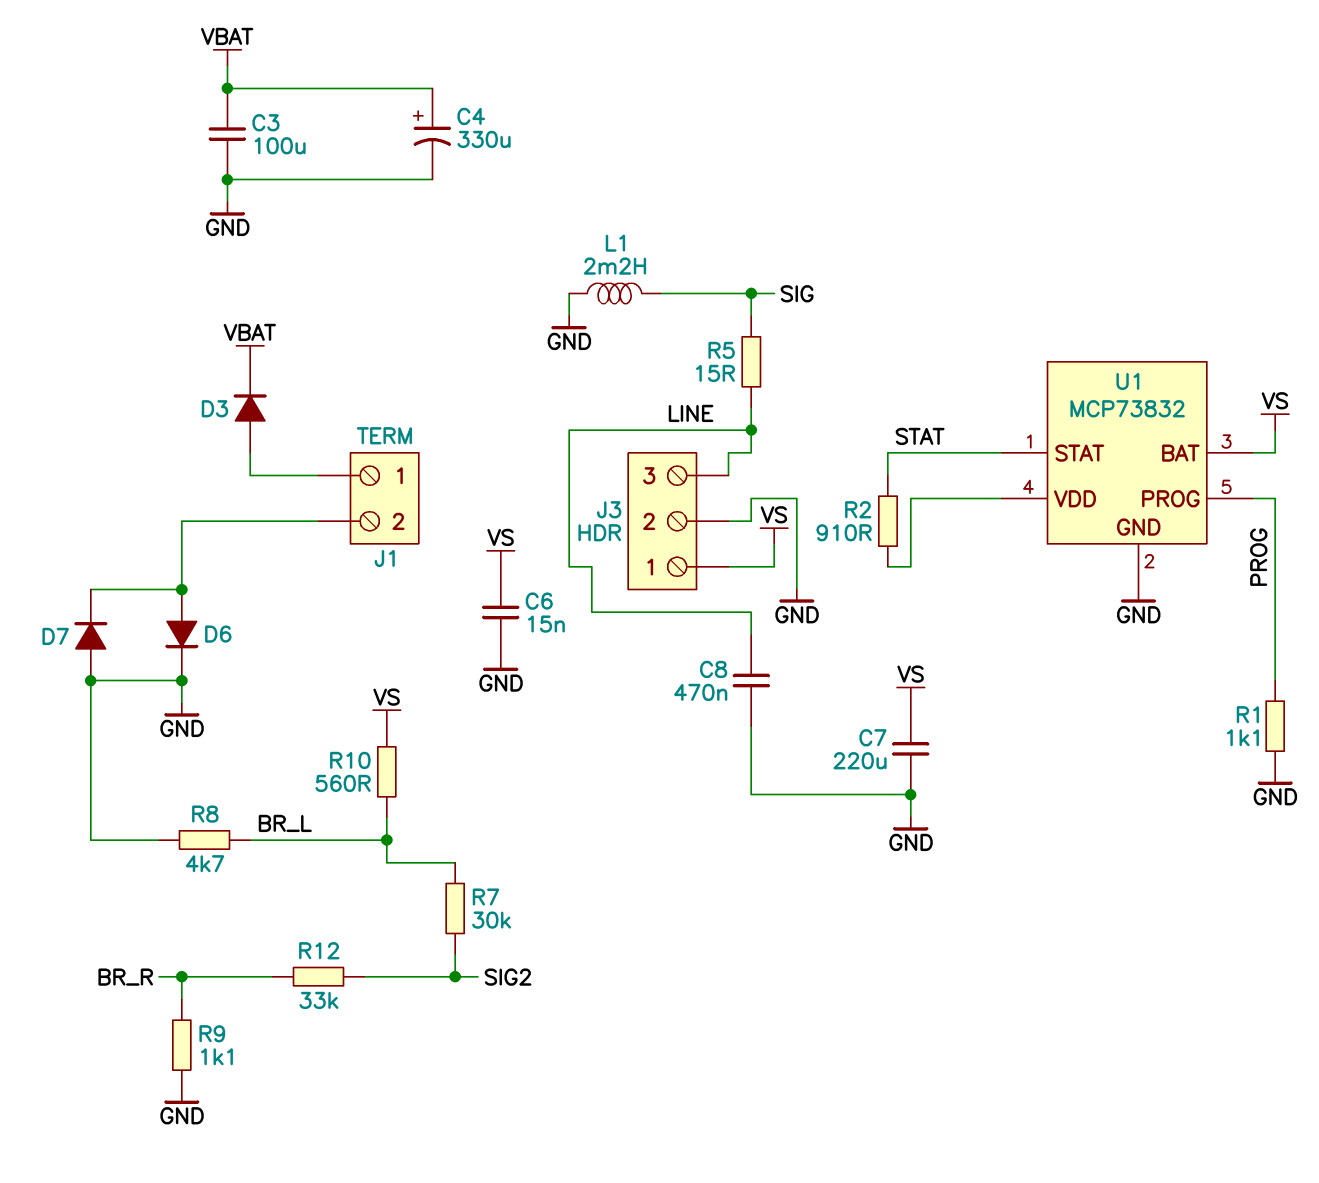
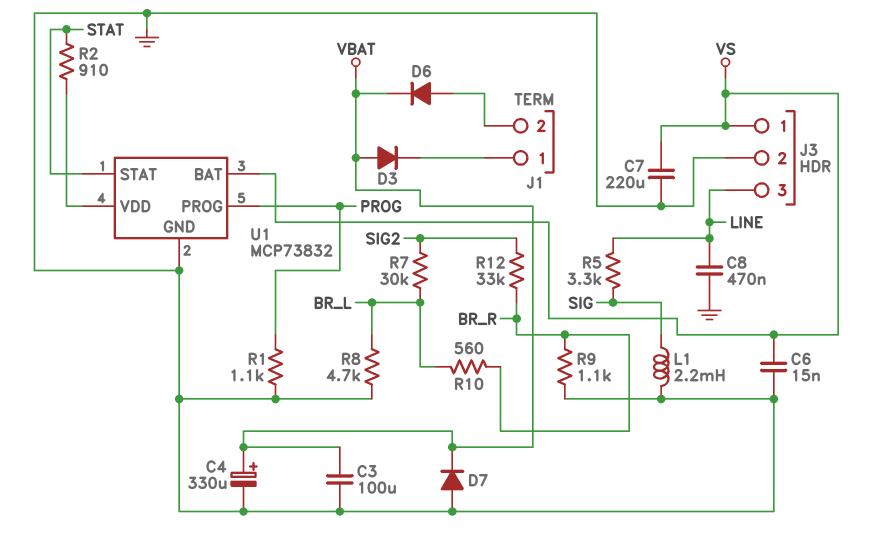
D3: diode (A J1/1, K VBAT) -> diode (A VBAT, K J1/1)
D6: diode (A J1/2, K GND) -> diode (A J1/2, K VBAT)
D7: diode (A GND, K J1/2) -> diode (A GND, K VBAT)
R5: 15 (LINE, SIG) -> 3.3k (LINE, SIG)
R10: 560 (BR_L, VS) -> 560 (BR_L, BR_R)

